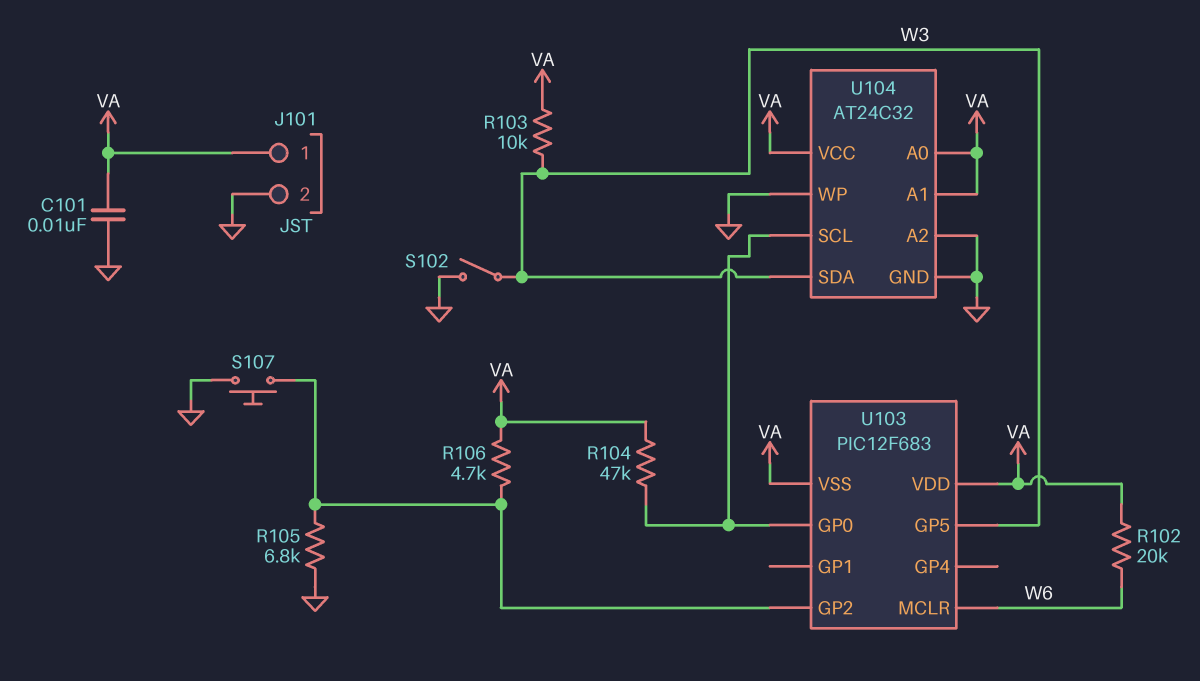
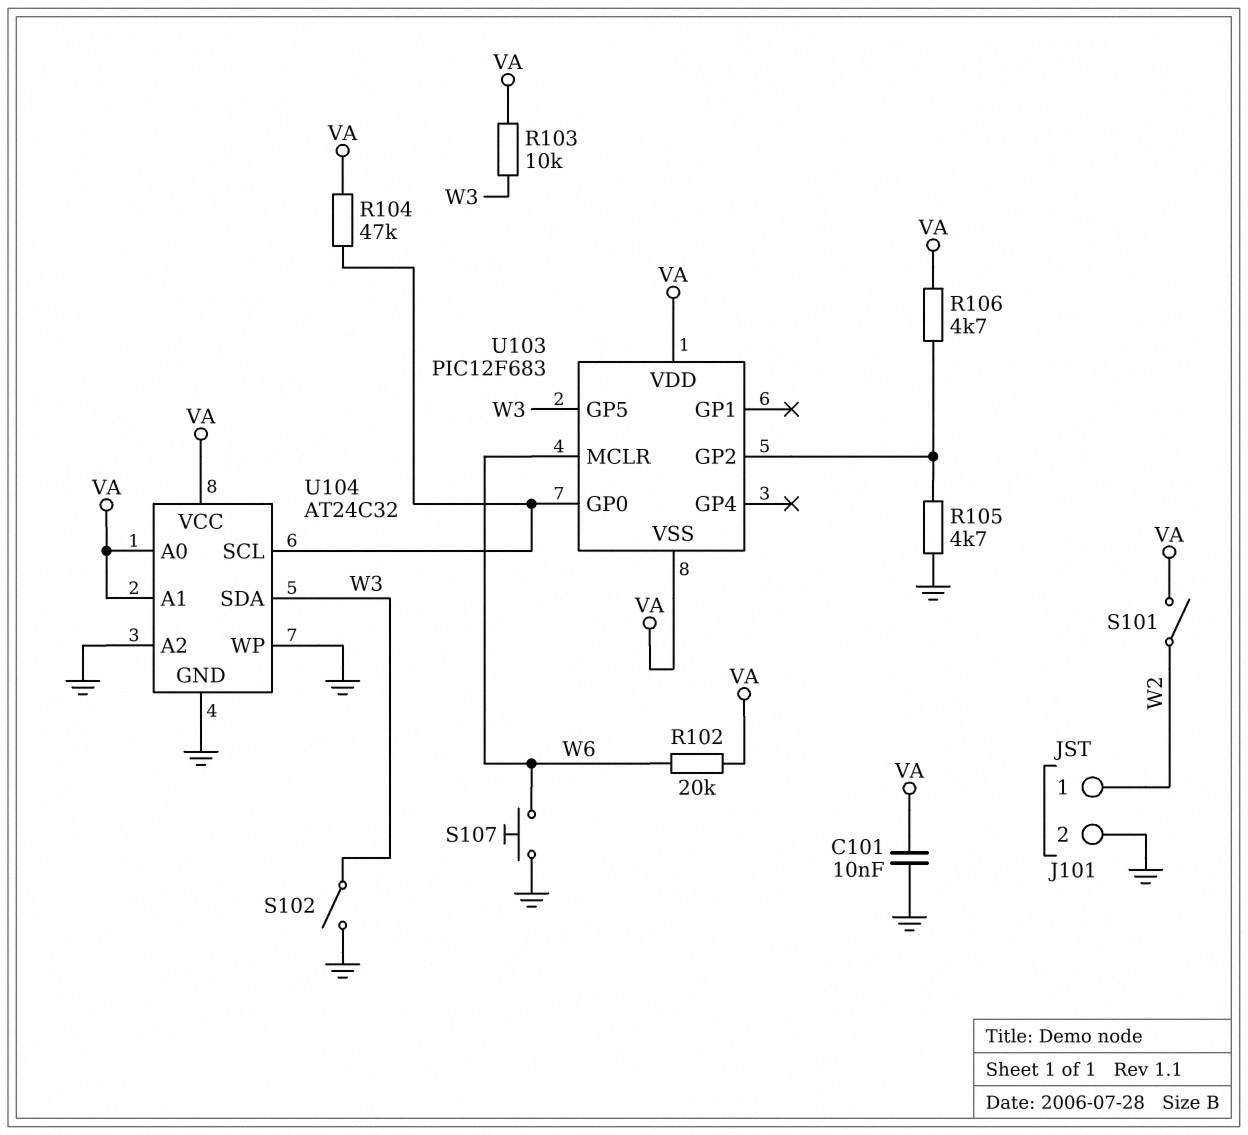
J101 pin 1: VA -> W2
R105: 6.8k (GND, U103/GP2) -> 4.7k (GND, U103/GP2)
S101: none -> switch (VA, W2)
S107: button (GND, U103/GP2) -> button (GND, W6)

